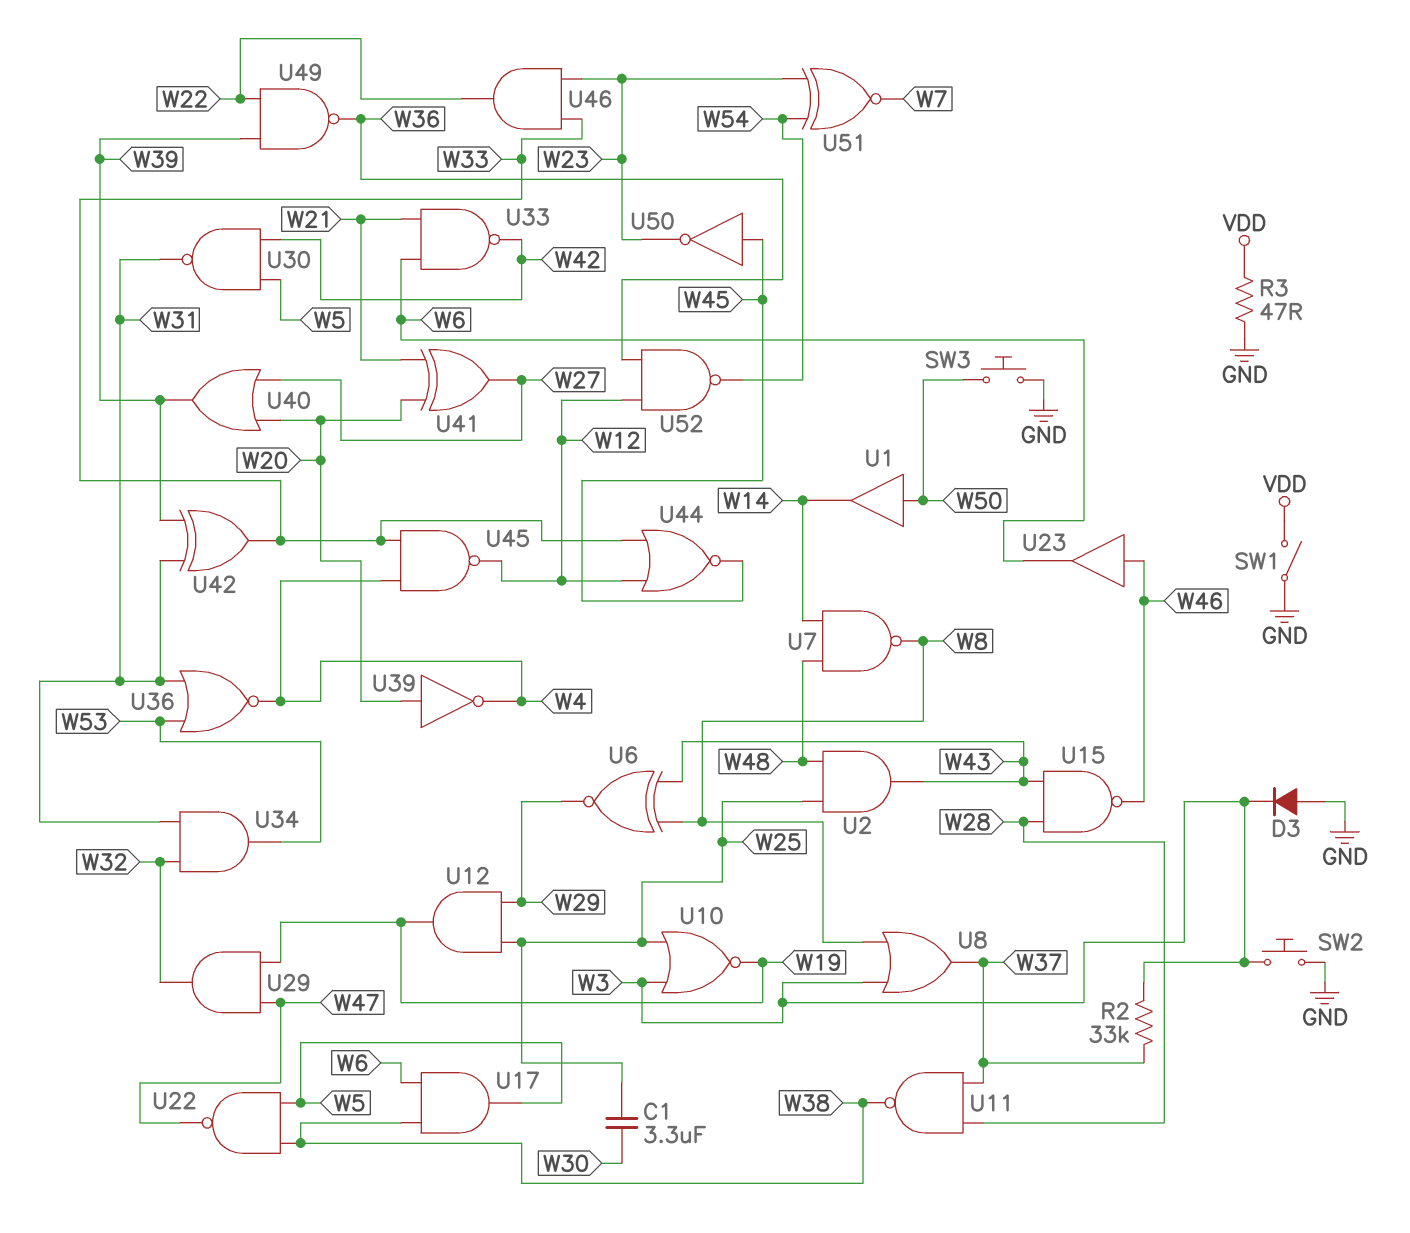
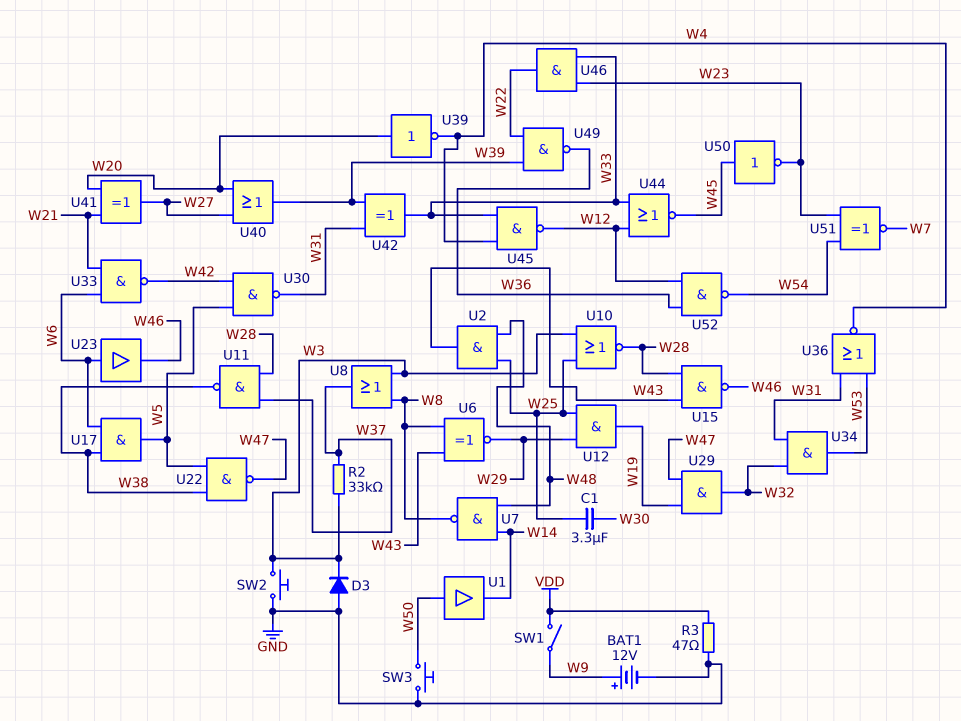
BAT1: none -> 12V (plus W9, minus GND)
SW1: switch (GND, VDD) -> switch (VDD, W9)
U10: NOR (in W3, in W25, out W19) -> NOR (in W3, in W25, out W28)
U23: buffer (in W46, out W6) -> buffer (in W6, out W46)

